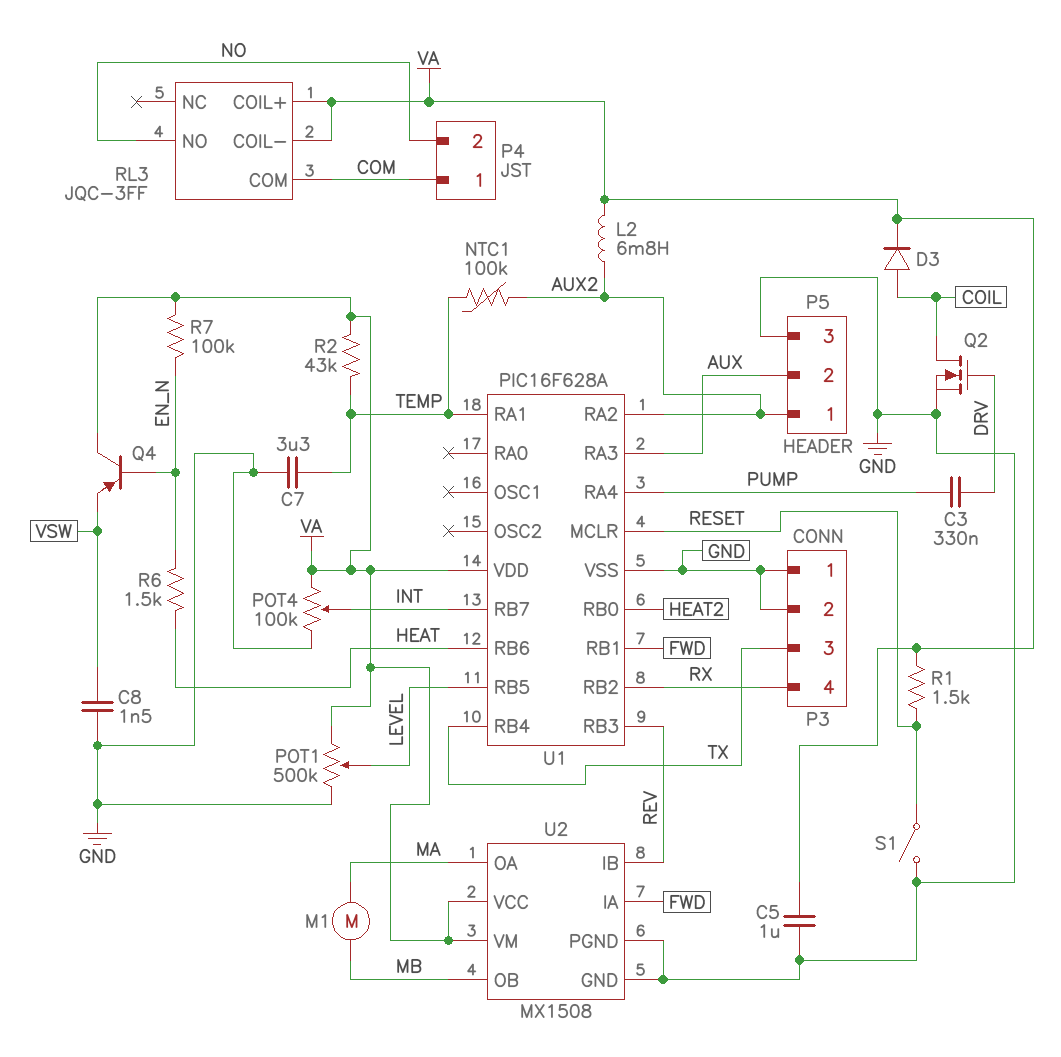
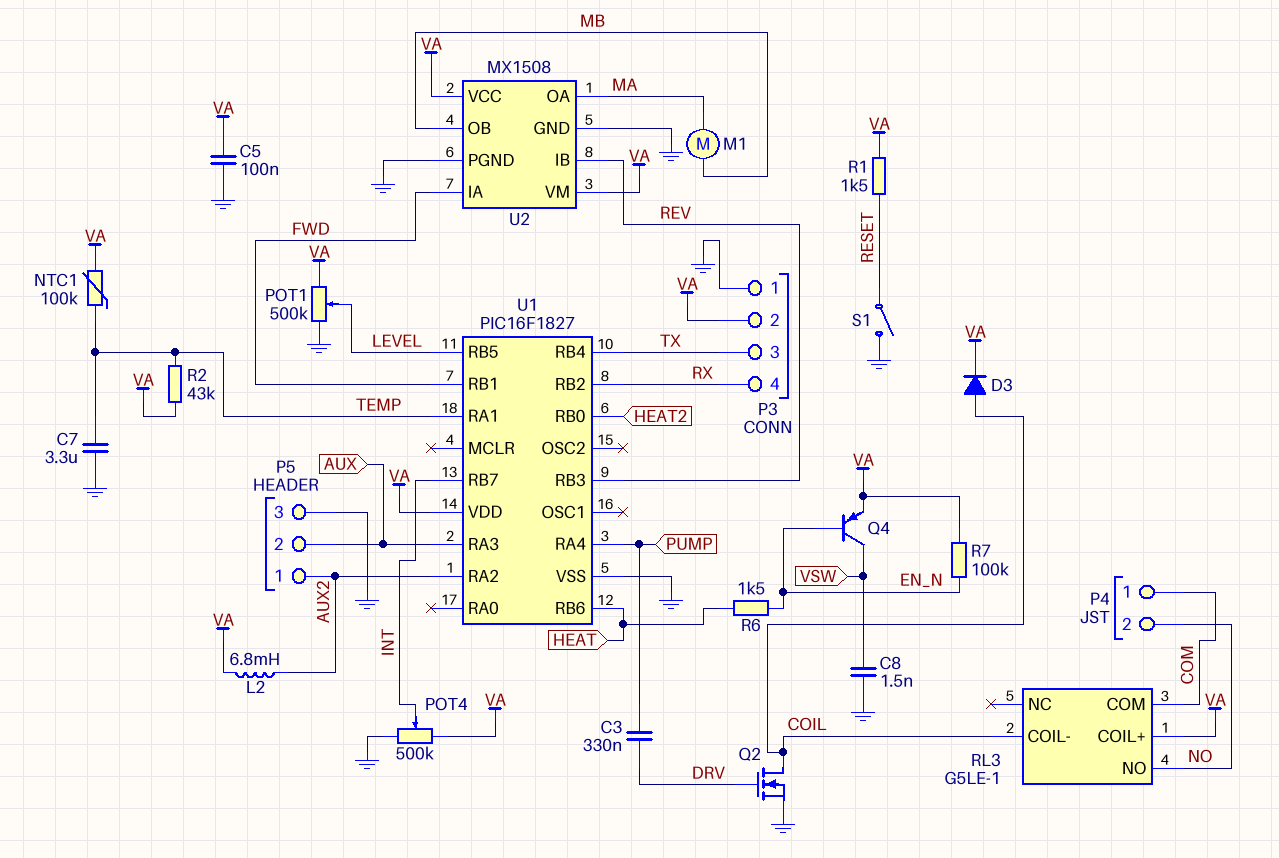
C5: 1uF (GND, VA) -> 100nF (GND, VA)
NTC1: 100k (AUX2, TEMP) -> 100k (TEMP, VA)
P3 pin 2: GND -> VA
POT4: 100k (GND, VA, wiper INT) -> 500k (GND, VA, wiper INT)
Q4: PNP (B EN_N, C VA, E VSW) -> PNP (B EN_N, C VSW, E VA)
RL3: JQC-3FF -> G5LE-1
RL3 pin COIL-: VA -> COIL
U1: PIC16F628A -> PIC16F1827
U1 pin MCLR: RESET -> none

